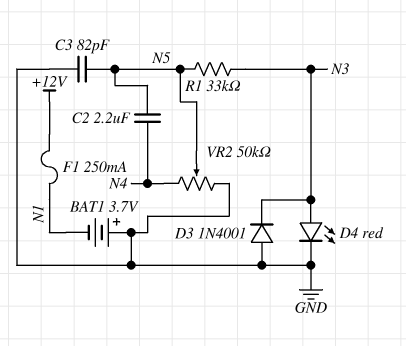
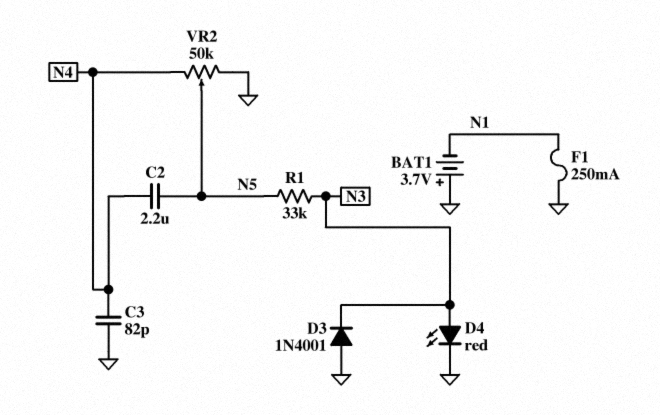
C3: 82pF (GND, N5) -> 82pF (GND, N4)
F1: 250mA (+12V, N1) -> 250mA (GND, N1)

